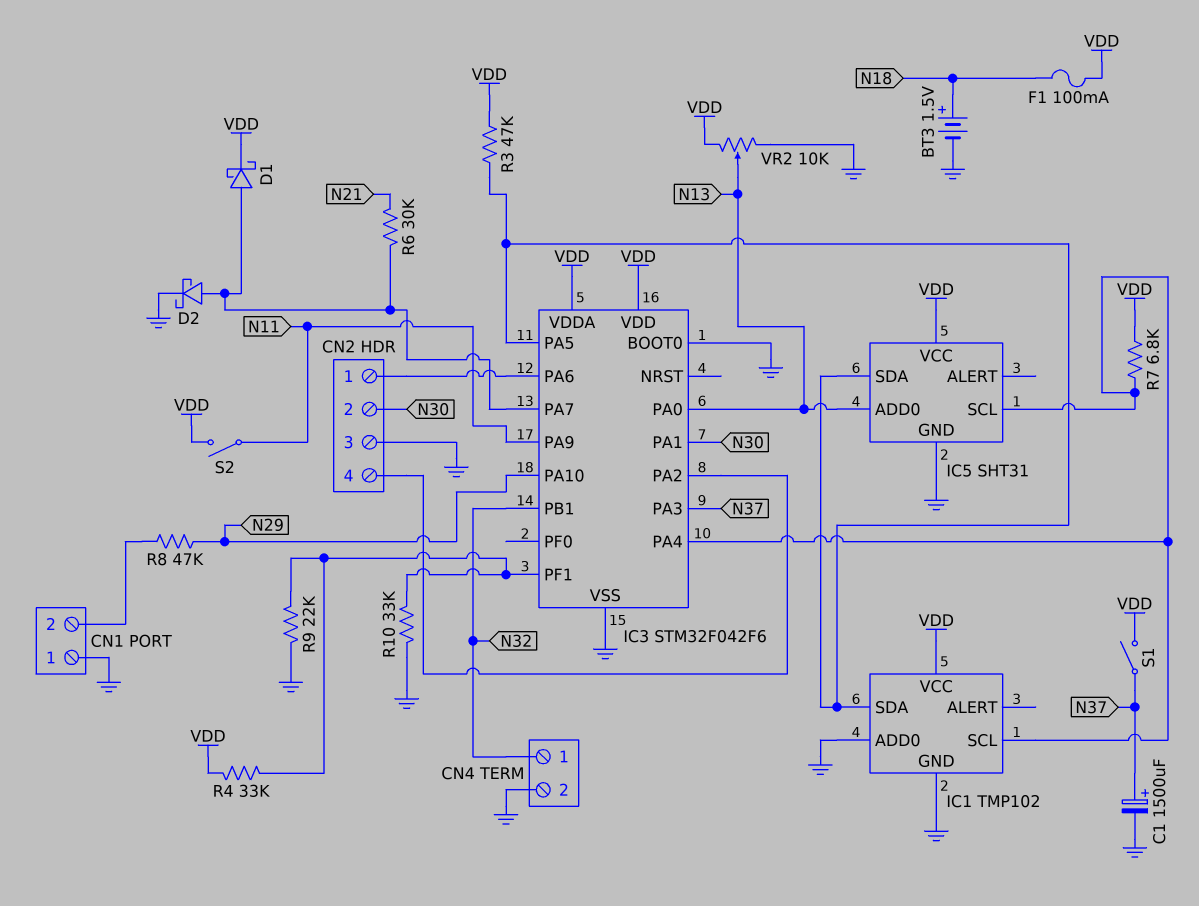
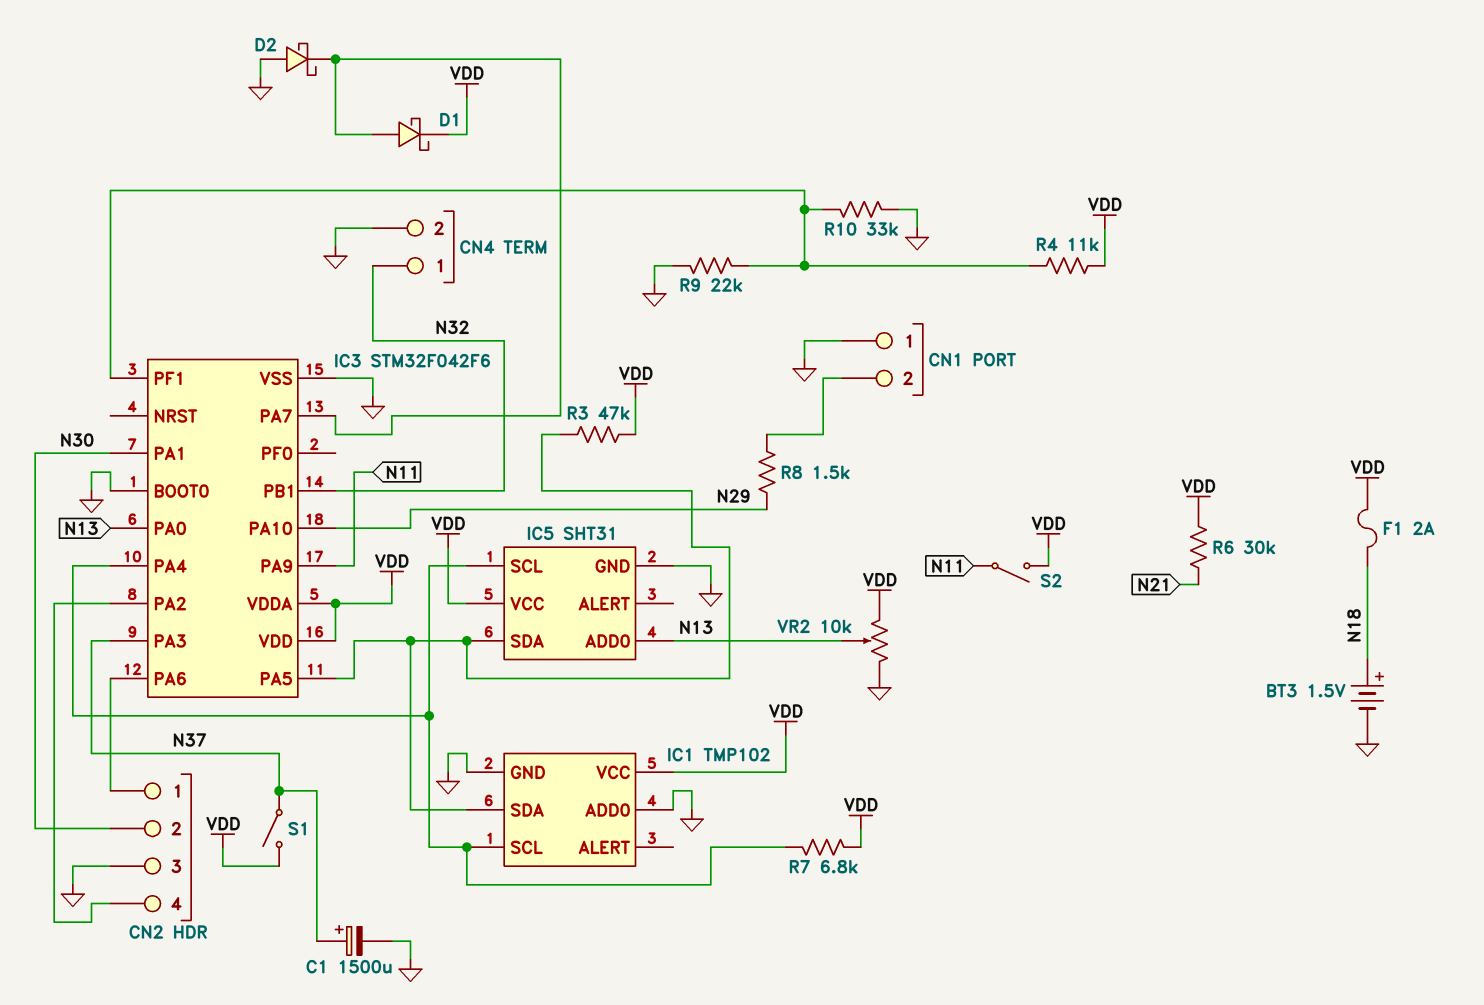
D2: schottky (A IC3/PA7, K GND) -> schottky (A GND, K IC3/PA7)
F1: 100mA (N18, VDD) -> 2A (N18, VDD)
R4: 33k (IC3/PF1, VDD) -> 11k (IC3/PF1, VDD)
R6: 30k (IC3/PA7, N21) -> 30k (N21, VDD)
R8: 47k (CN1/2, N29) -> 1.5k (CN1/2, N29)

